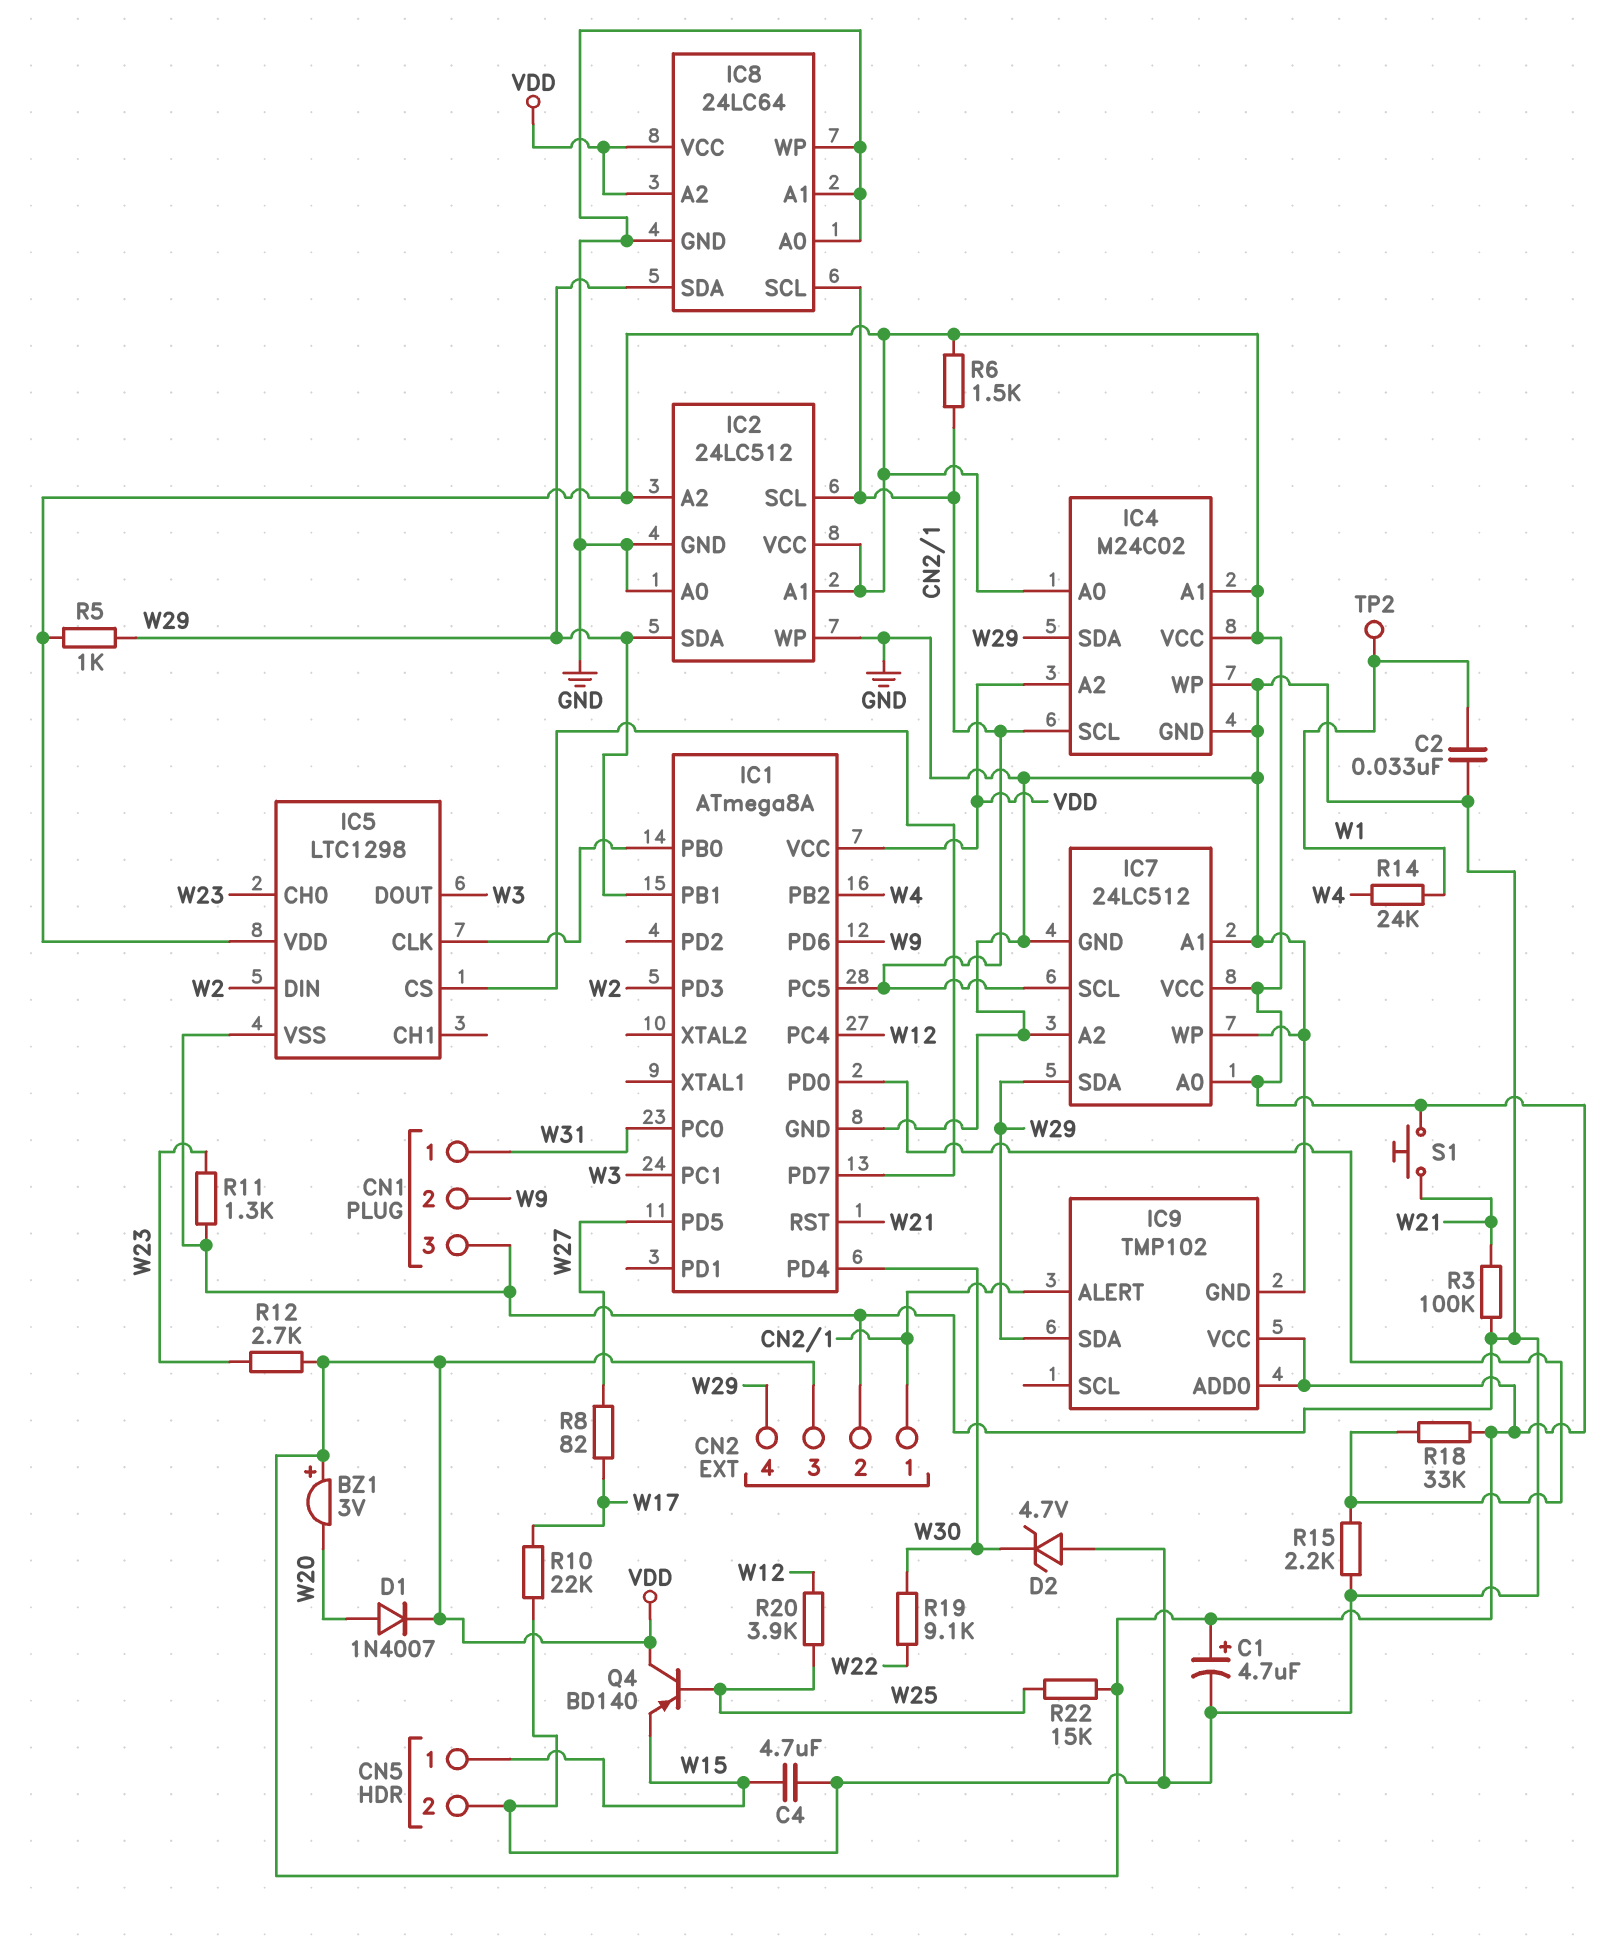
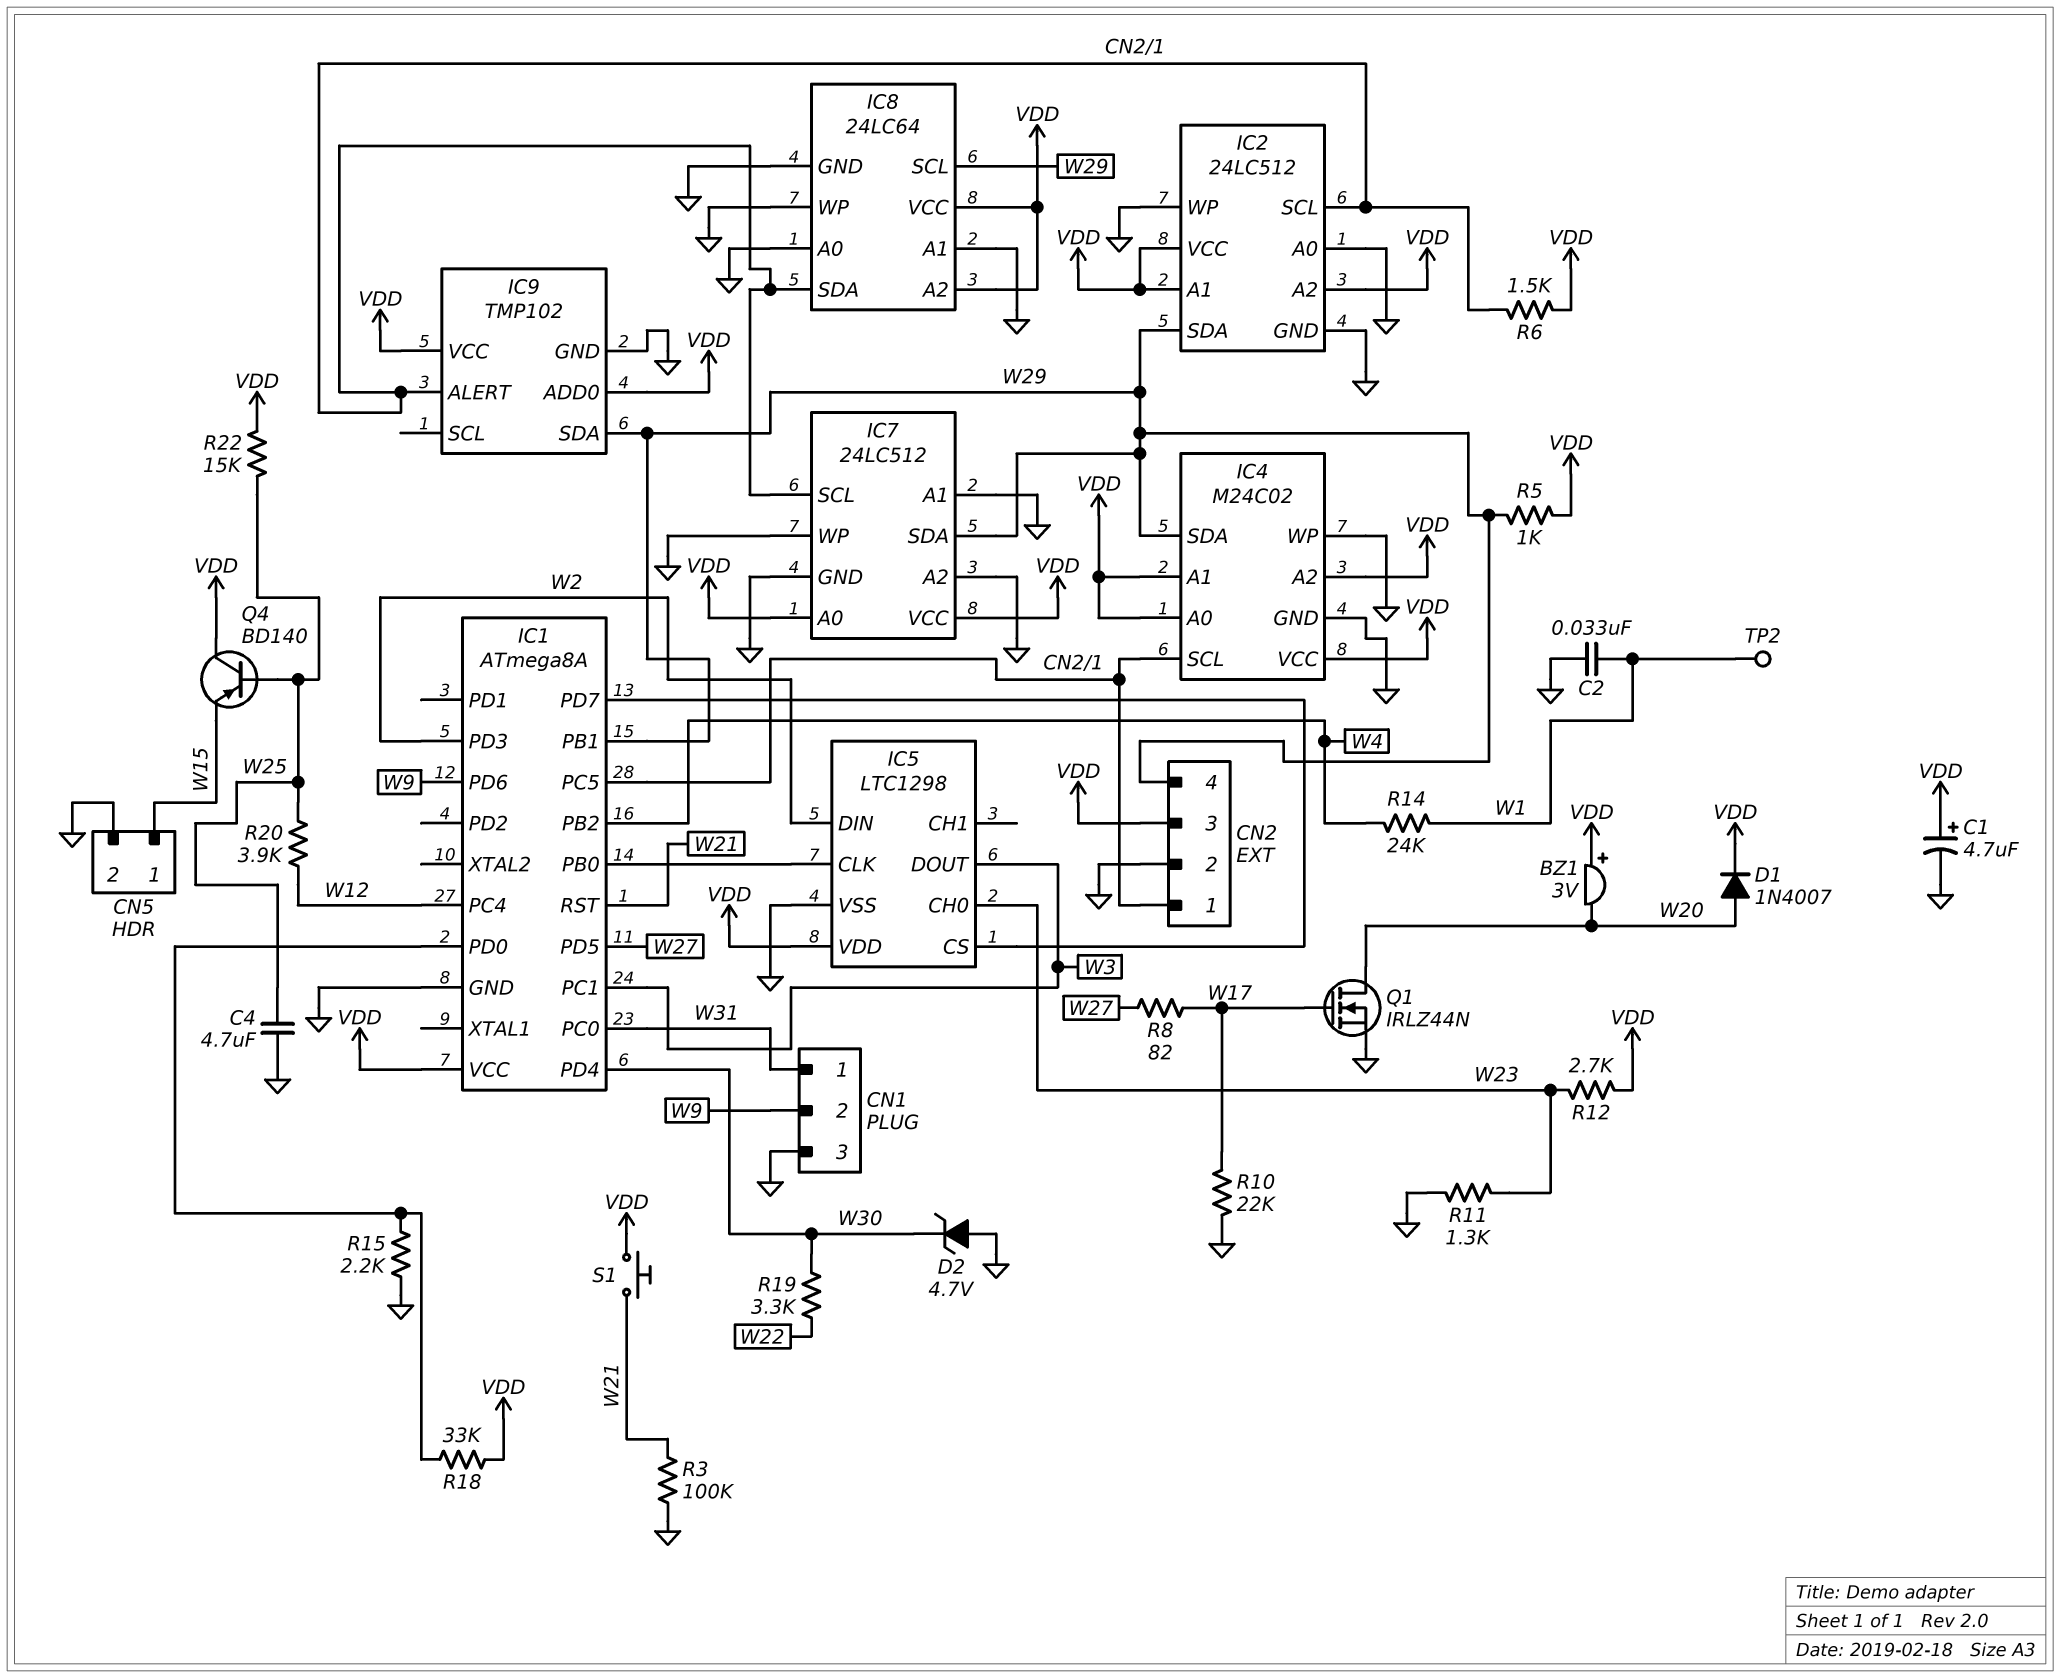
C4: 4.7uF (GND, W15) -> 4.7uF (GND, W25)
IC8 pin SCL: CN2/1 -> W29
IC8 pin SDA: W29 -> CN2/1
Q1: none -> NMOS IRLZ44N (G W17, D W20, S GND)
R19: 9.1k (W22, W30) -> 3.3k (W22, W30)

